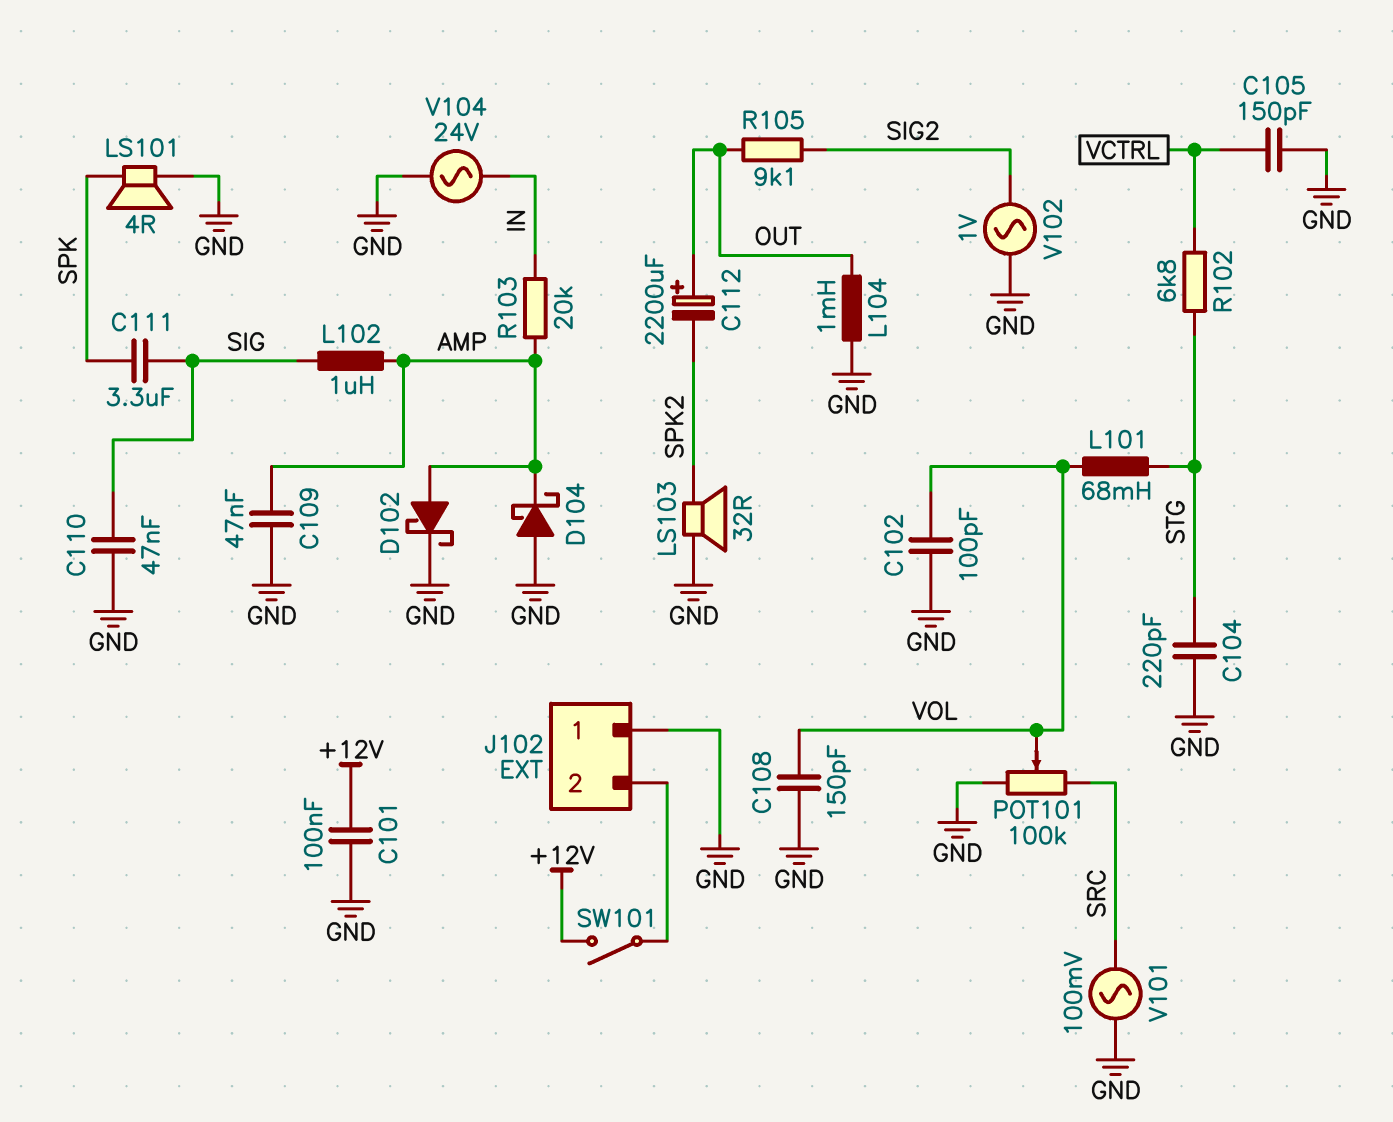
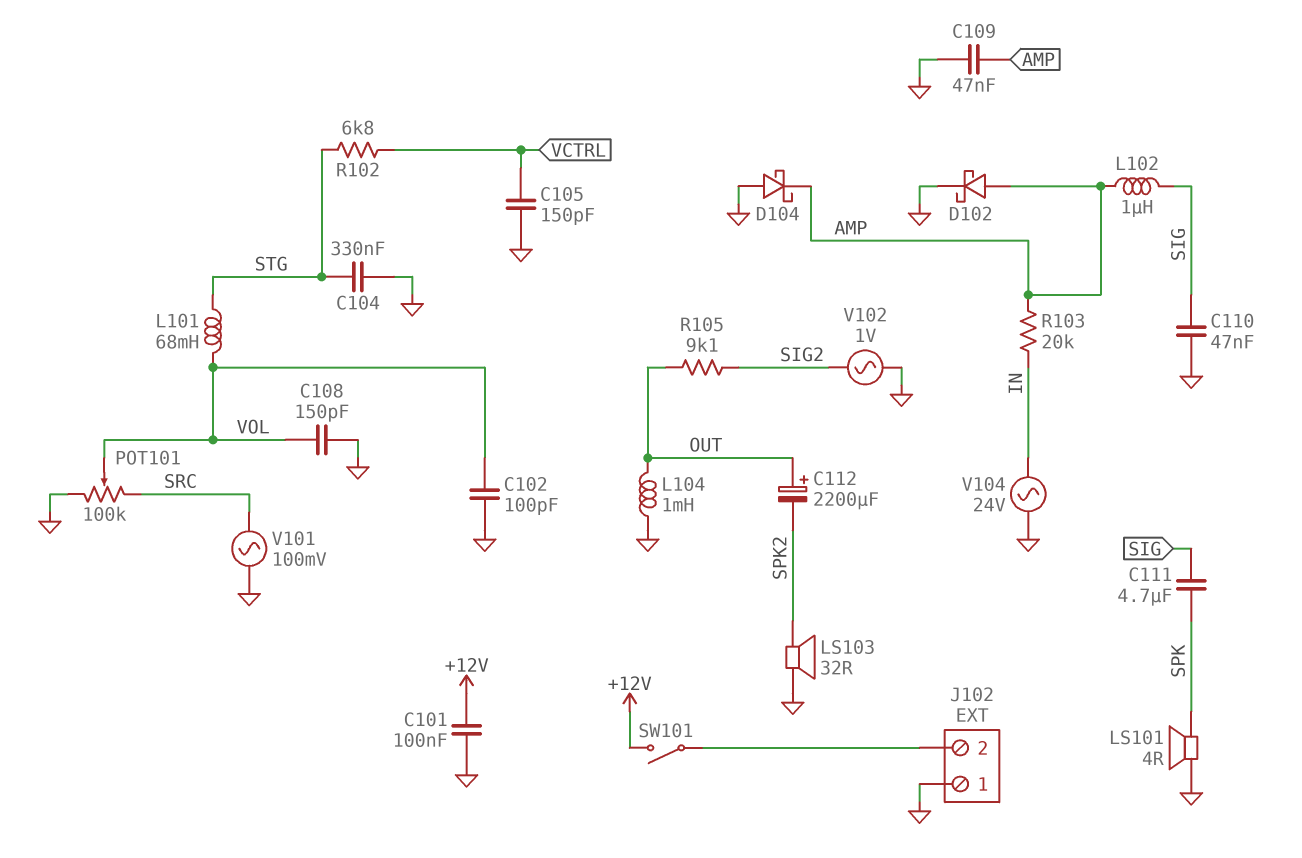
C104: 220pF (GND, STG) -> 330nF (GND, STG)
C111: 3.3uF (SIG, SPK) -> 4.7uF (SIG, SPK)

